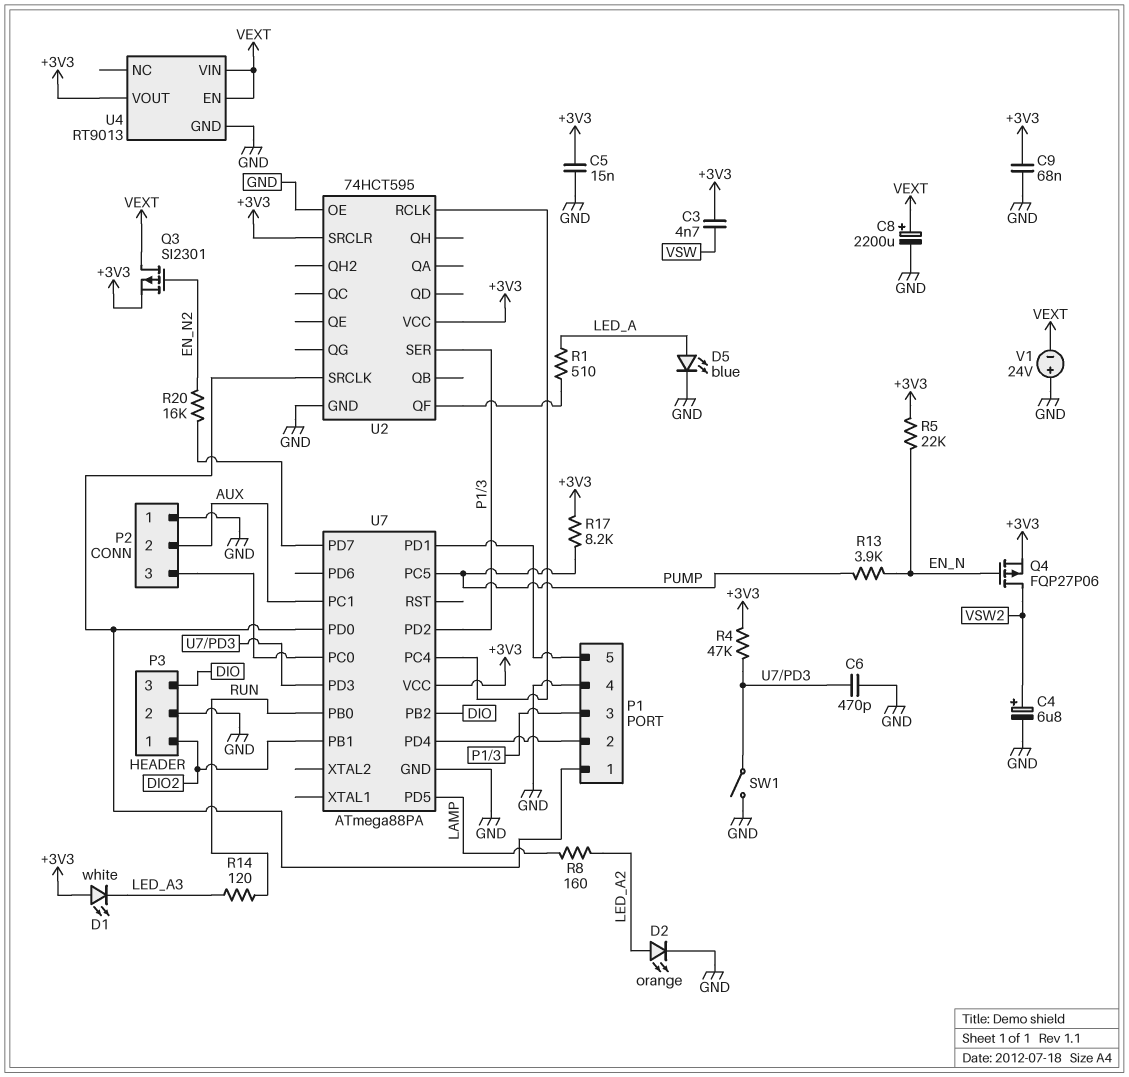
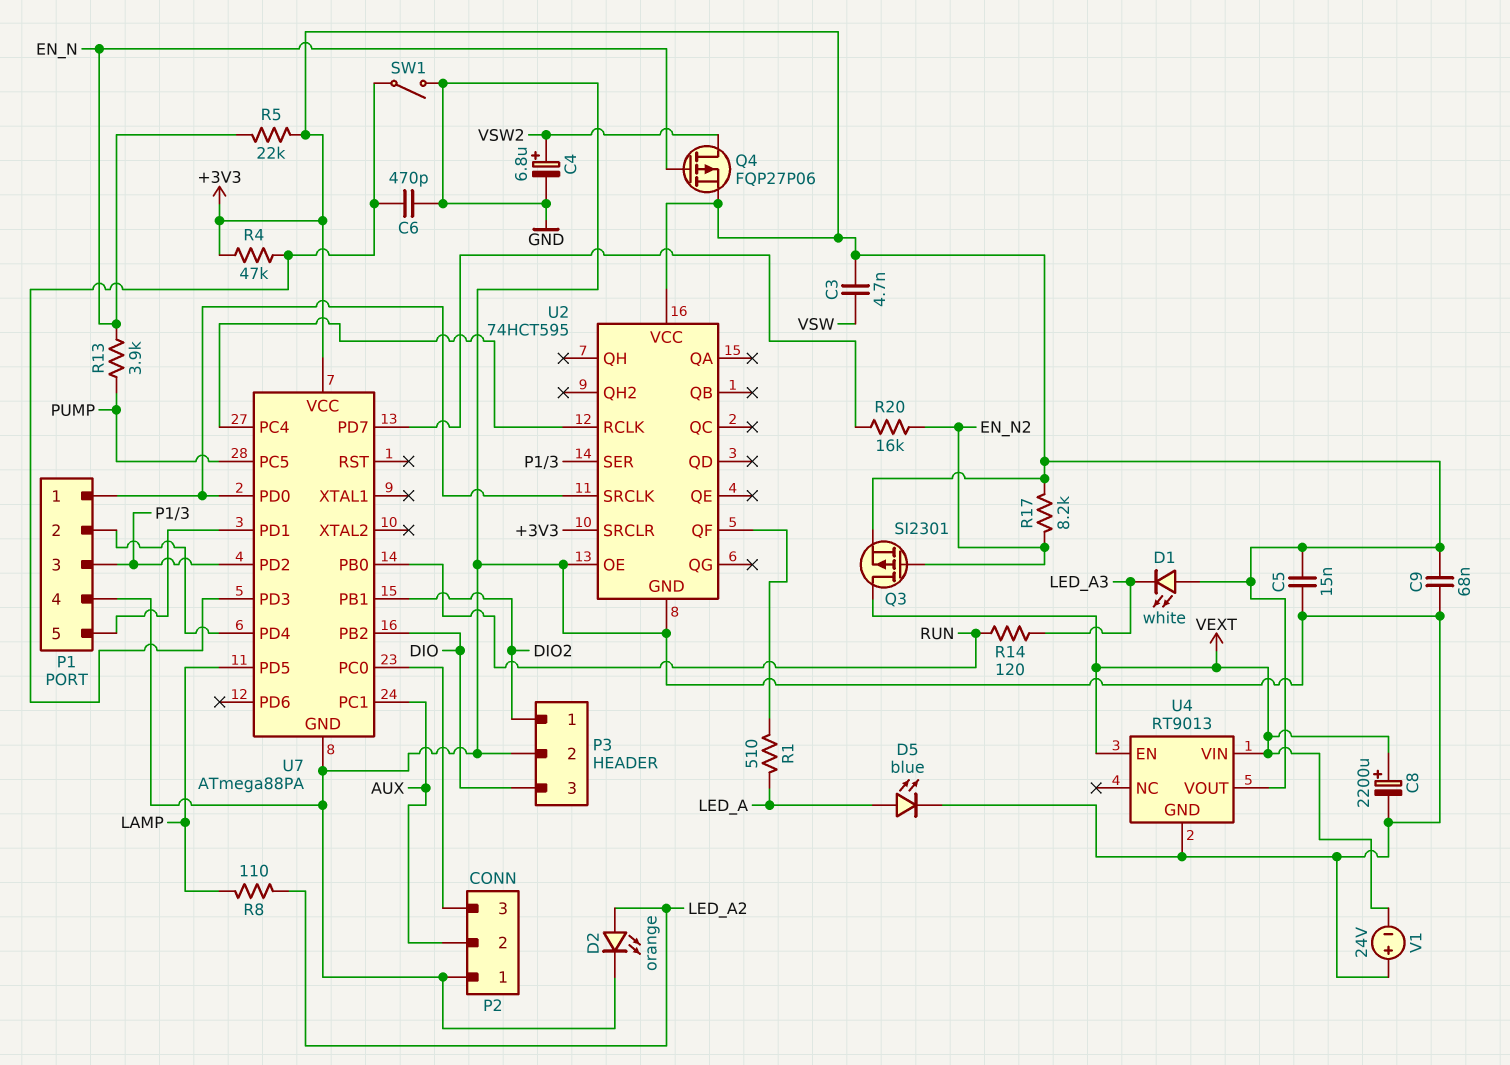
R8: 160 (LAMP, LED_A2) -> 110 (LAMP, LED_A2)
R17: 8.2k (+3V3, PUMP) -> 8.2k (+3V3, EN_N2)

